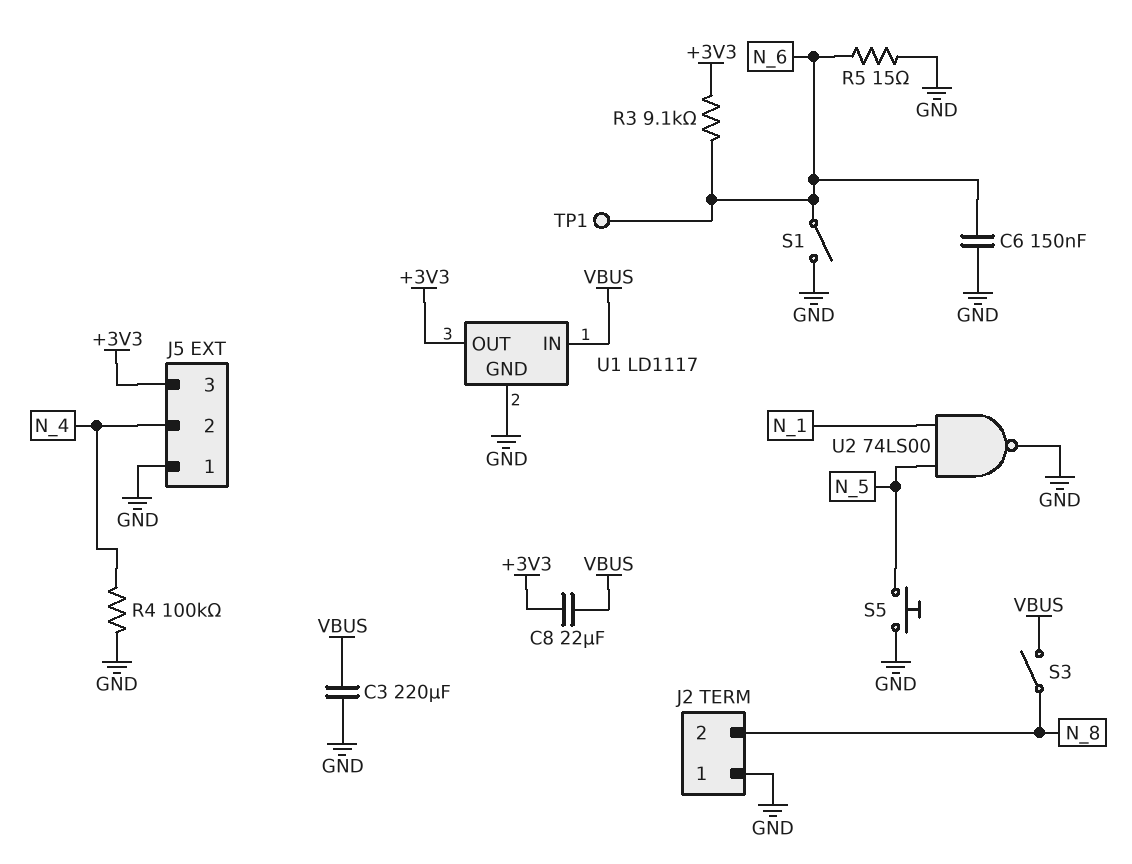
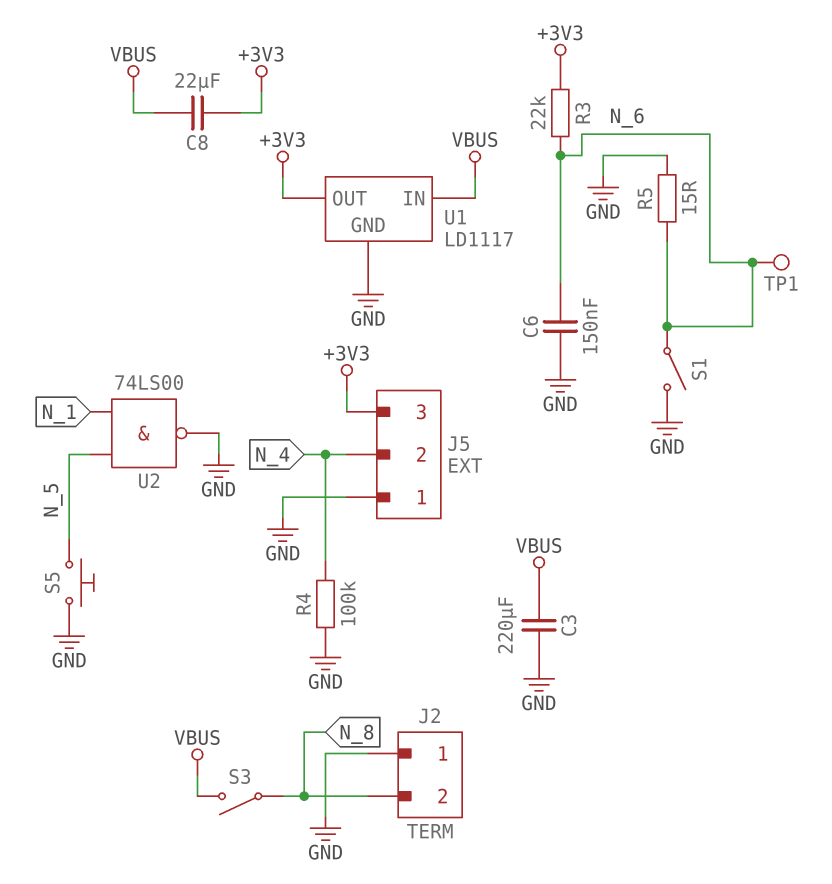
R3: 9.1k (+3V3, N_6) -> 22k (+3V3, N_6)

